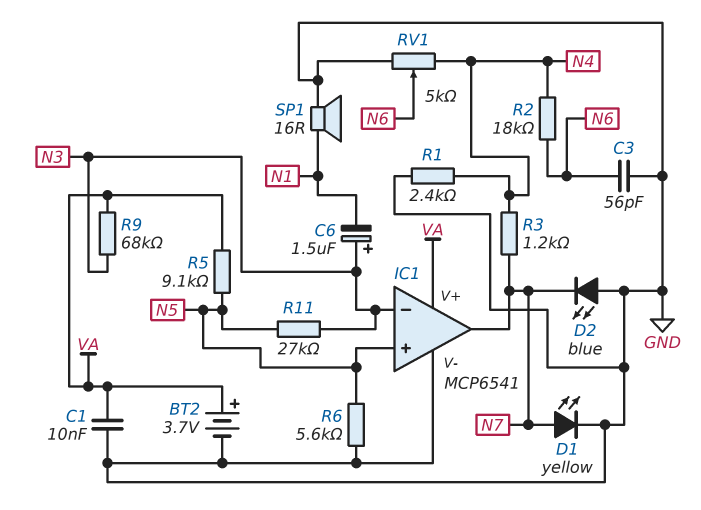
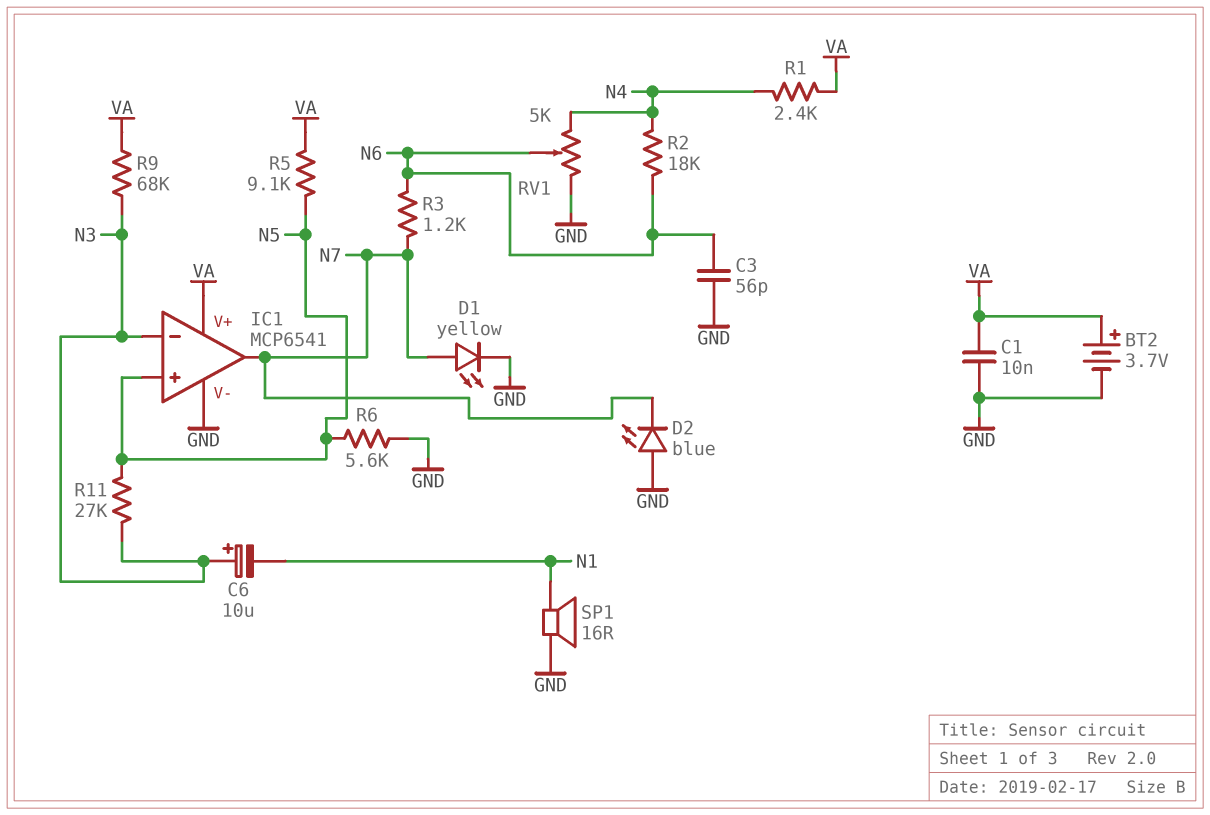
C6: 1.5uF (plus N3, minus N1) -> 10uF (plus N3, minus N1)
R1: 2.4k (GND, N4) -> 2.4k (N4, VA)
R3: 1.2k (N4, N7) -> 1.2k (N6, N7)

